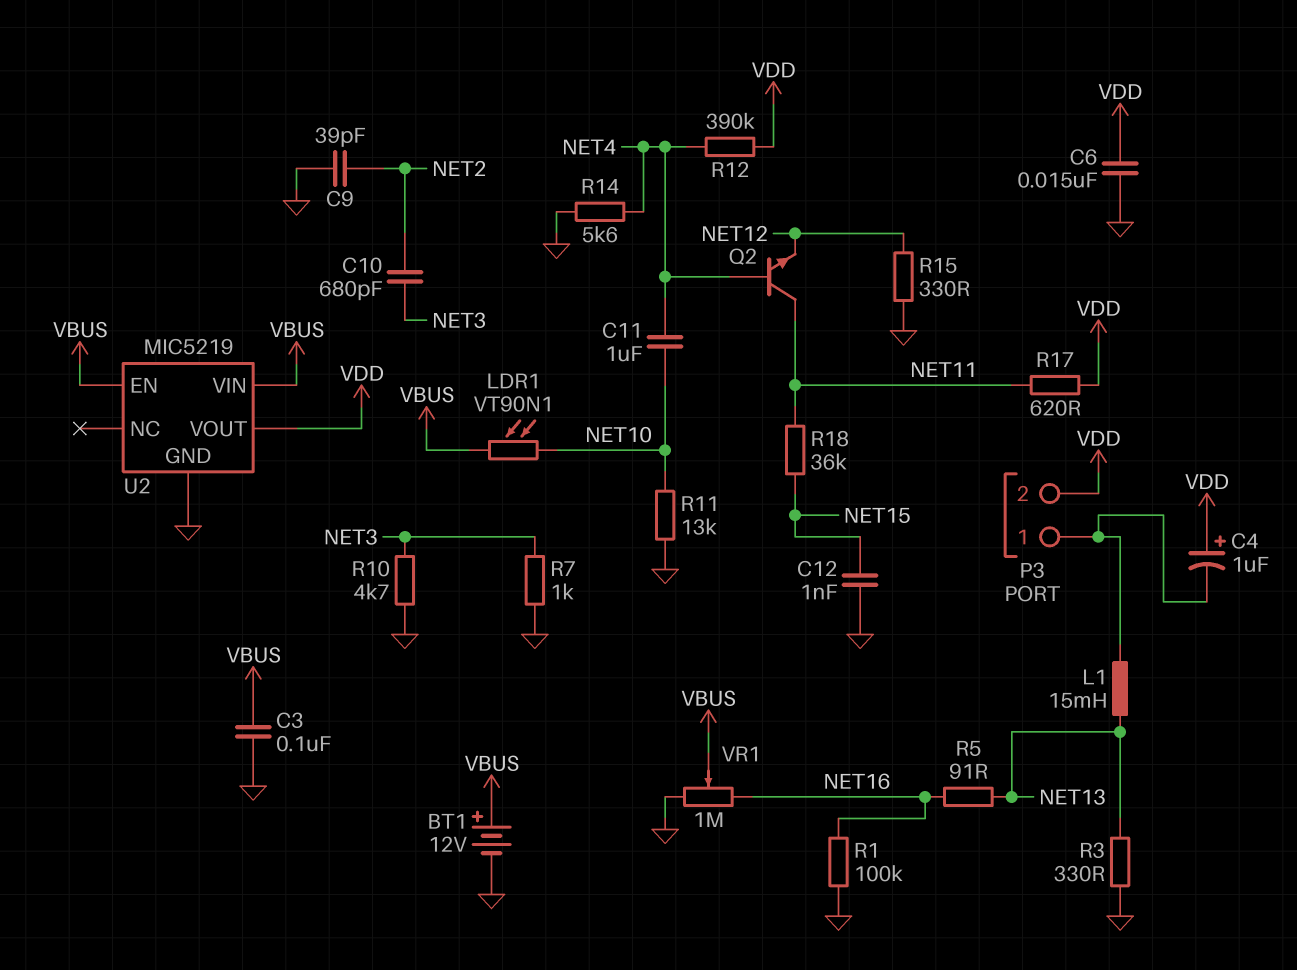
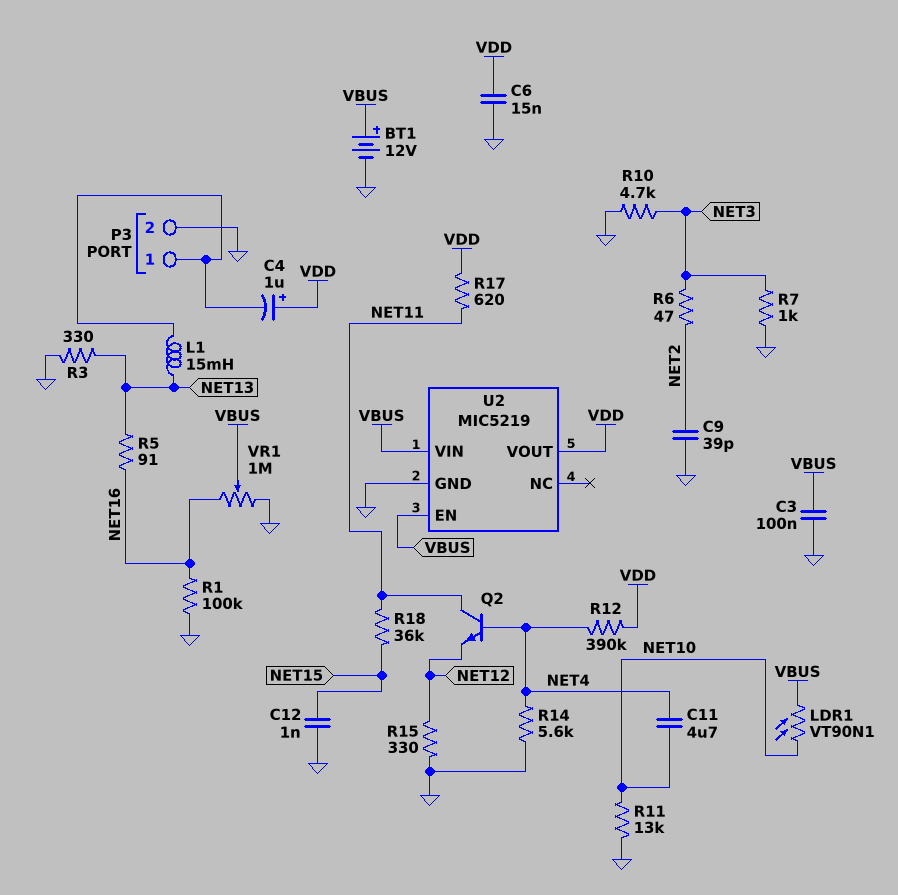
C10: 680pF (NET2, NET3) -> none
C11: 1uF (NET4, NET10) -> 4.7uF (NET4, NET10)
P3 pin 2: VDD -> GND
R6: none -> 47 (NET2, NET3)

